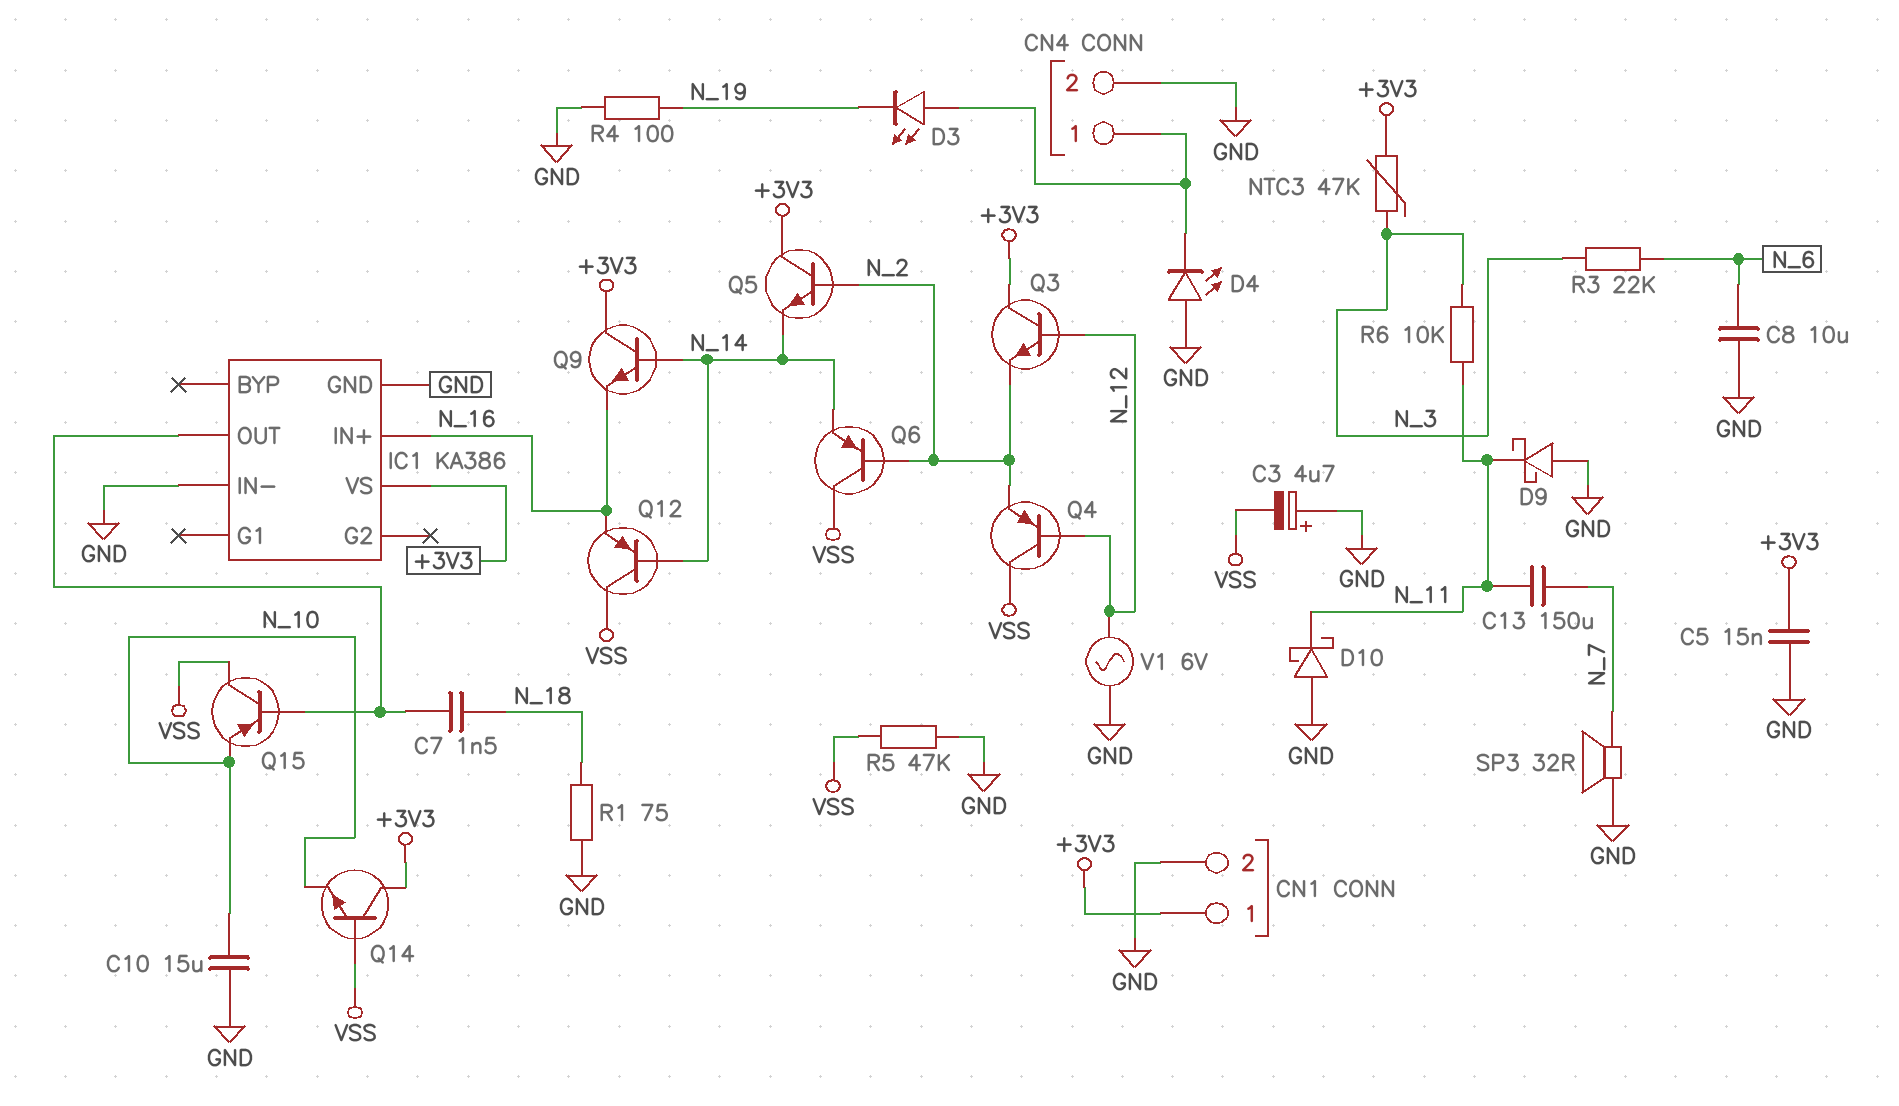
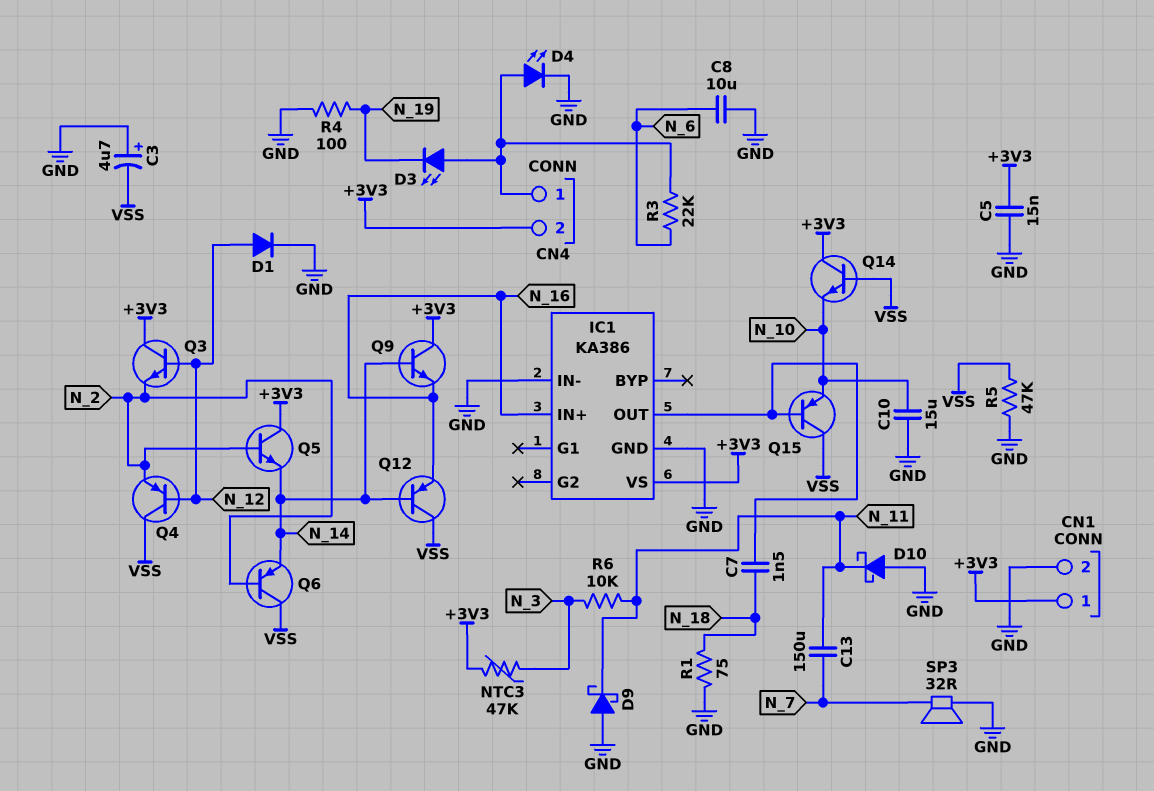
CN4 pin 2: GND -> +3V3
D1: none -> diode (A N_12, K GND)
D4: LED (A GND, K CN4/1) -> LED (A CN4/1, K GND)
R3: 22k (N_3, N_6) -> 22k (CN4/1, N_6)
V1: AC 6V (GND, N_12) -> none

